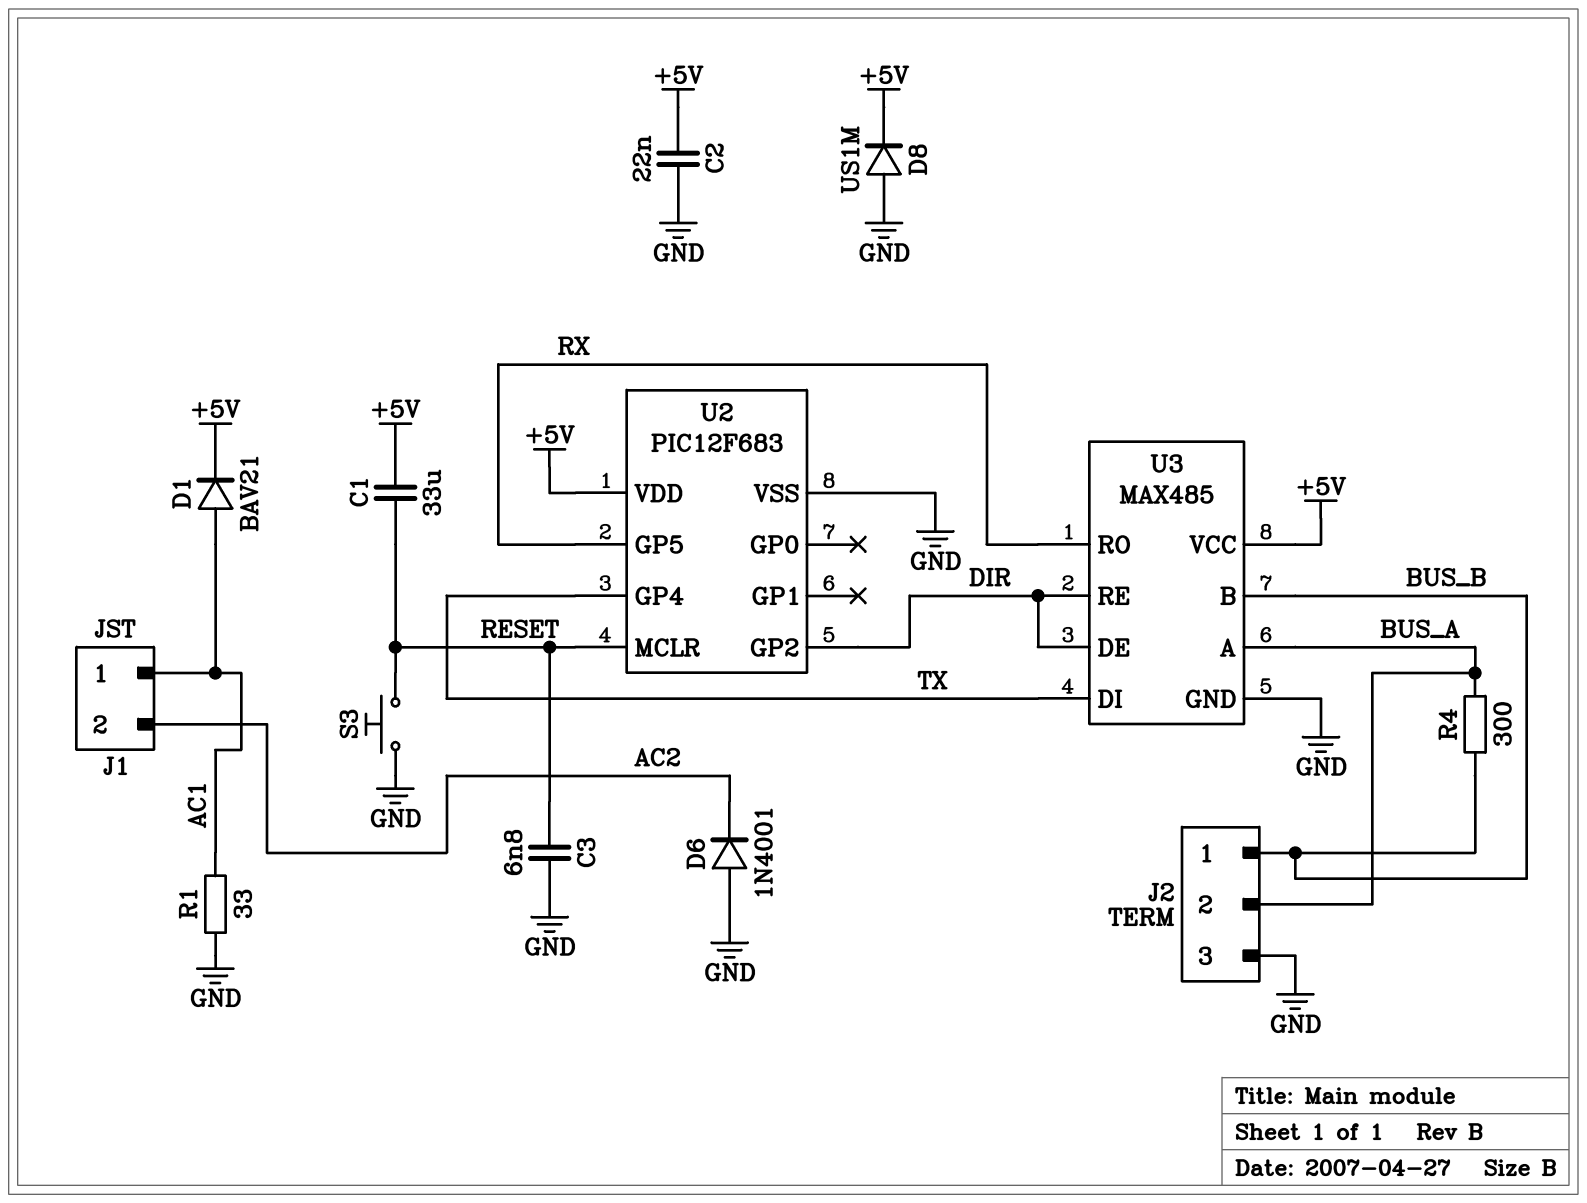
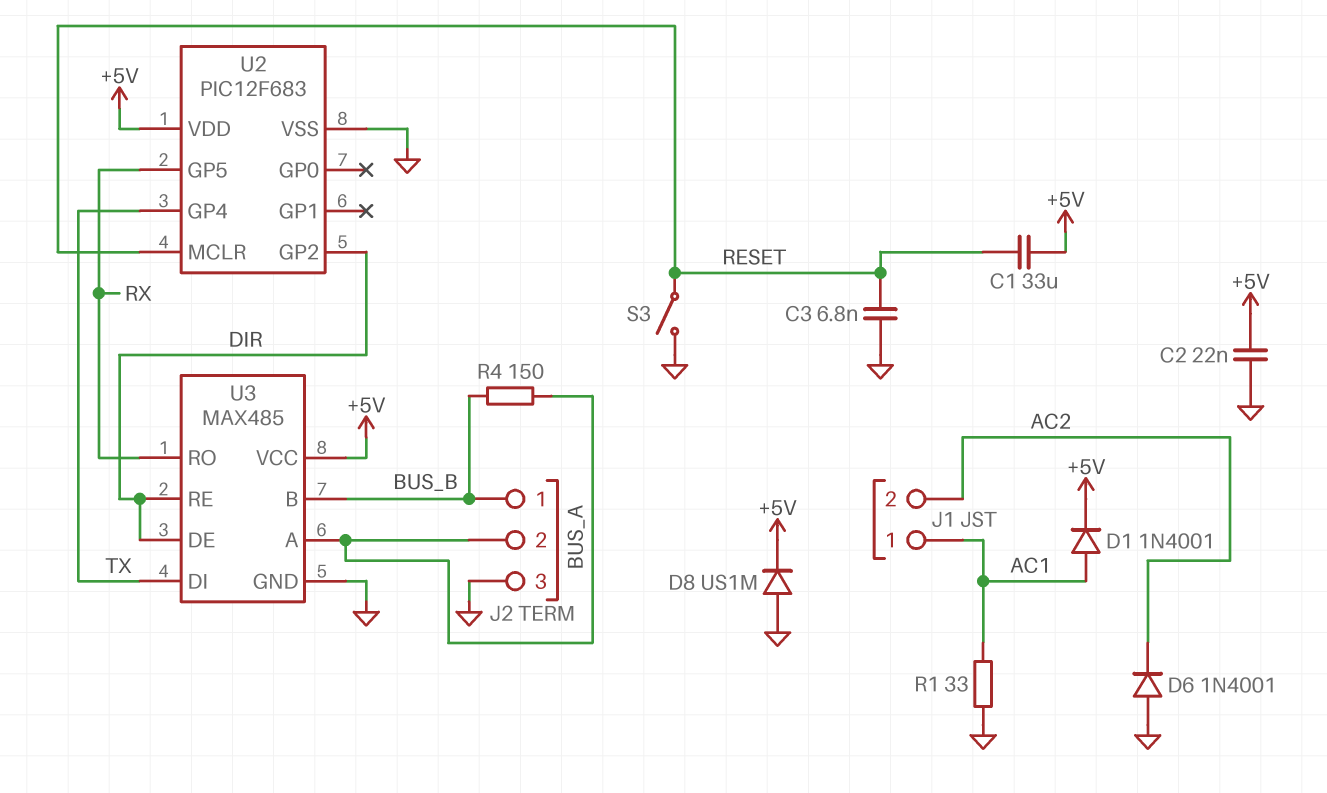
D1: diode BAV21 (A AC1, K +5V) -> diode 1N4001 (A AC1, K +5V)
R4: 300 (BUS_A, BUS_B) -> 150 (BUS_A, BUS_B)
S3: button (GND, RESET) -> switch (GND, RESET)

